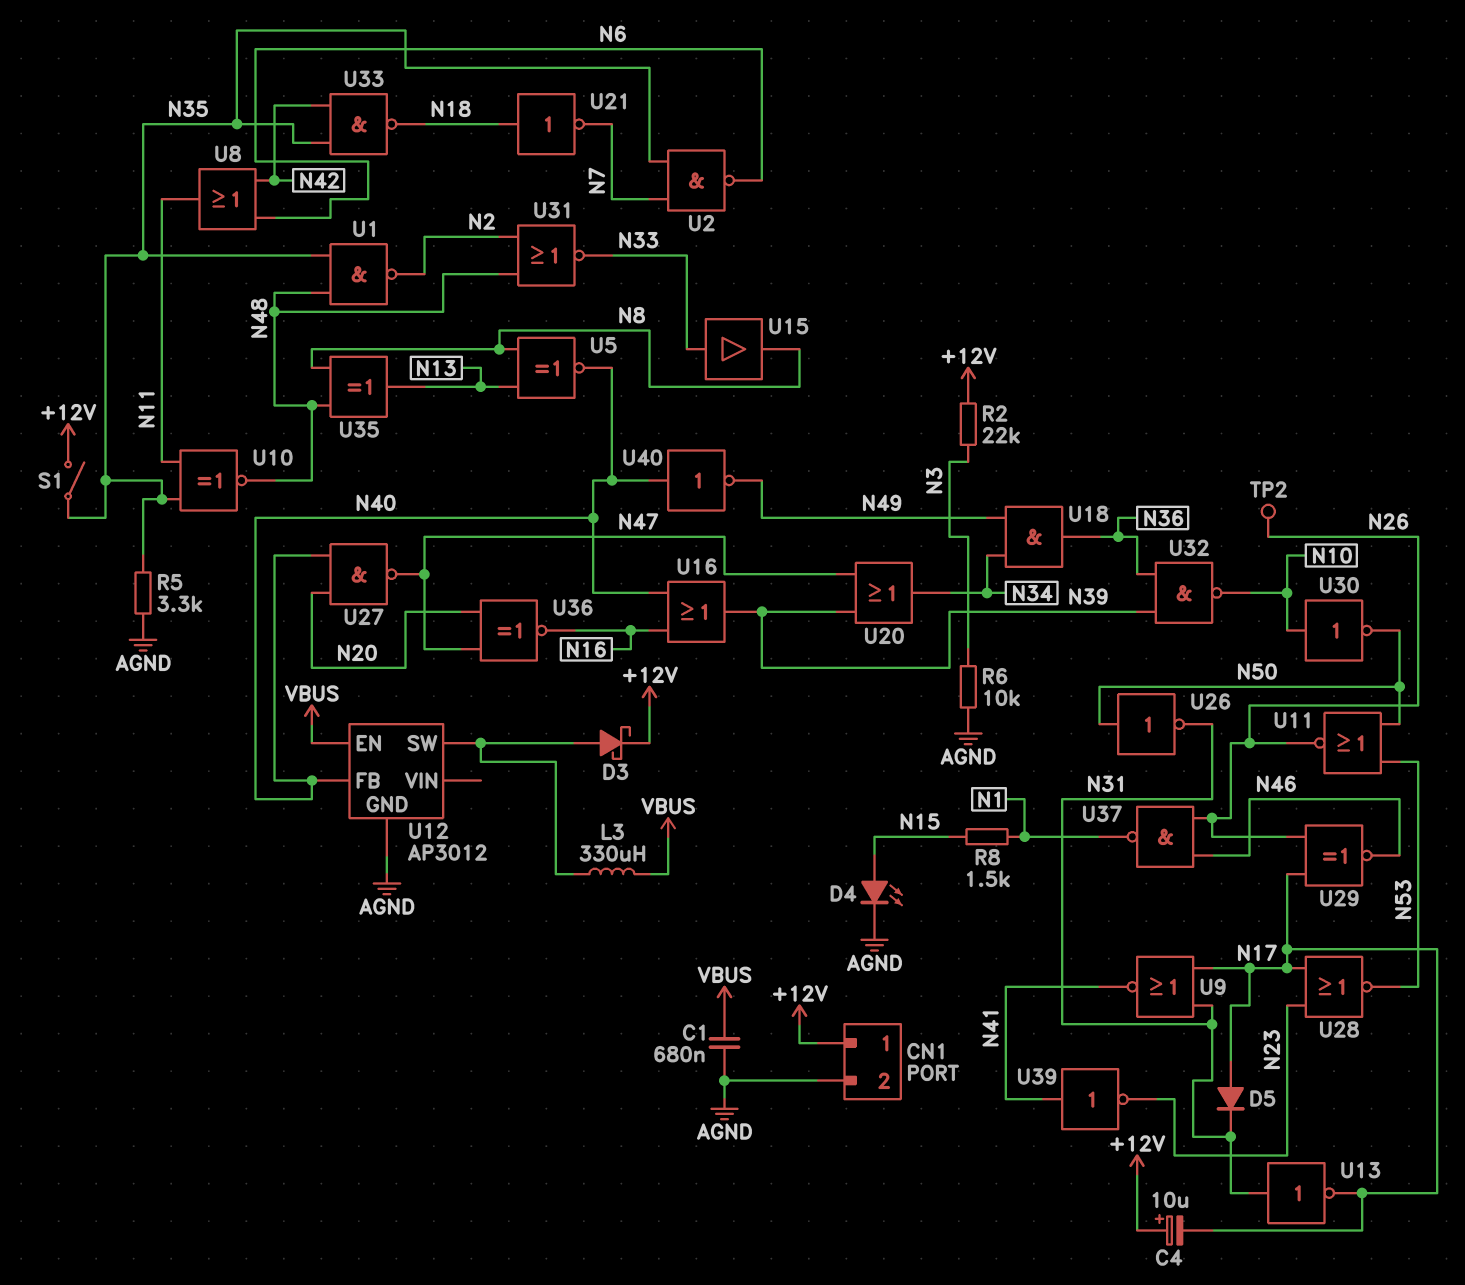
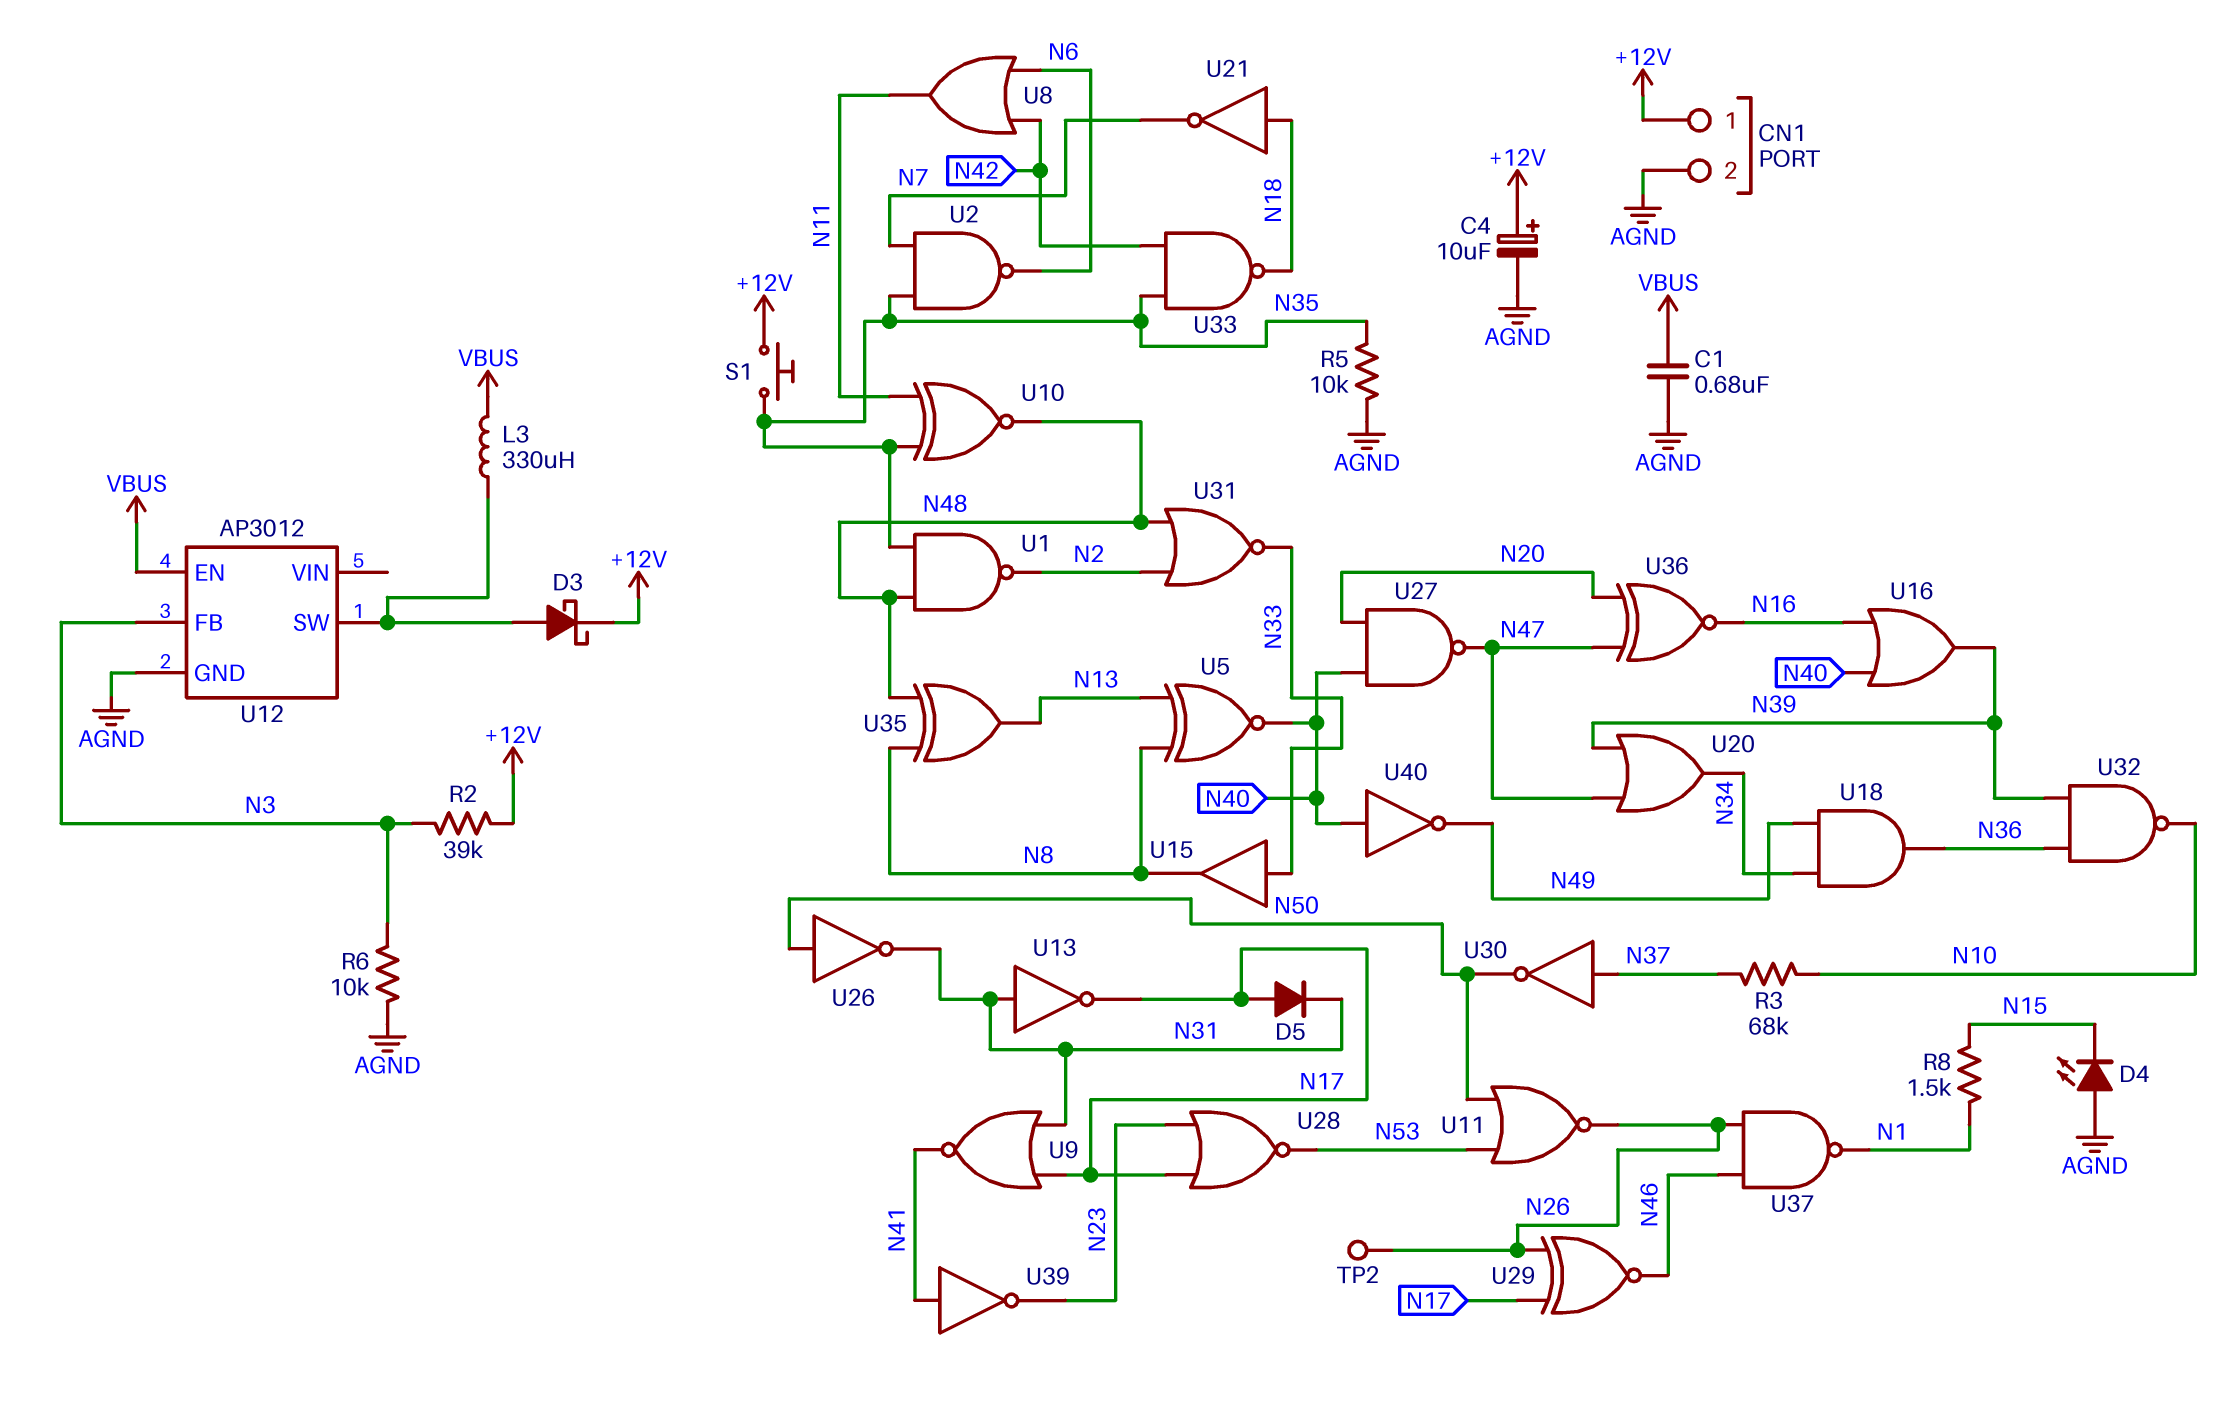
C4: 10uF (plus +12V, minus N17) -> 10uF (plus +12V, minus AGND)
D4: LED (A N15, K AGND) -> LED (A AGND, K N15)
R2: 22k (+12V, N3) -> 39k (+12V, N3)
R3: none -> 68k (N10, N37)
R5: 3.3k (AGND, N35) -> 10k (AGND, N35)
S1: switch (+12V, N35) -> button (+12V, N35)
U12 pin FB: N40 -> N3
U30: NOT (in N10, out N50) -> NOT (in N37, out N50)

